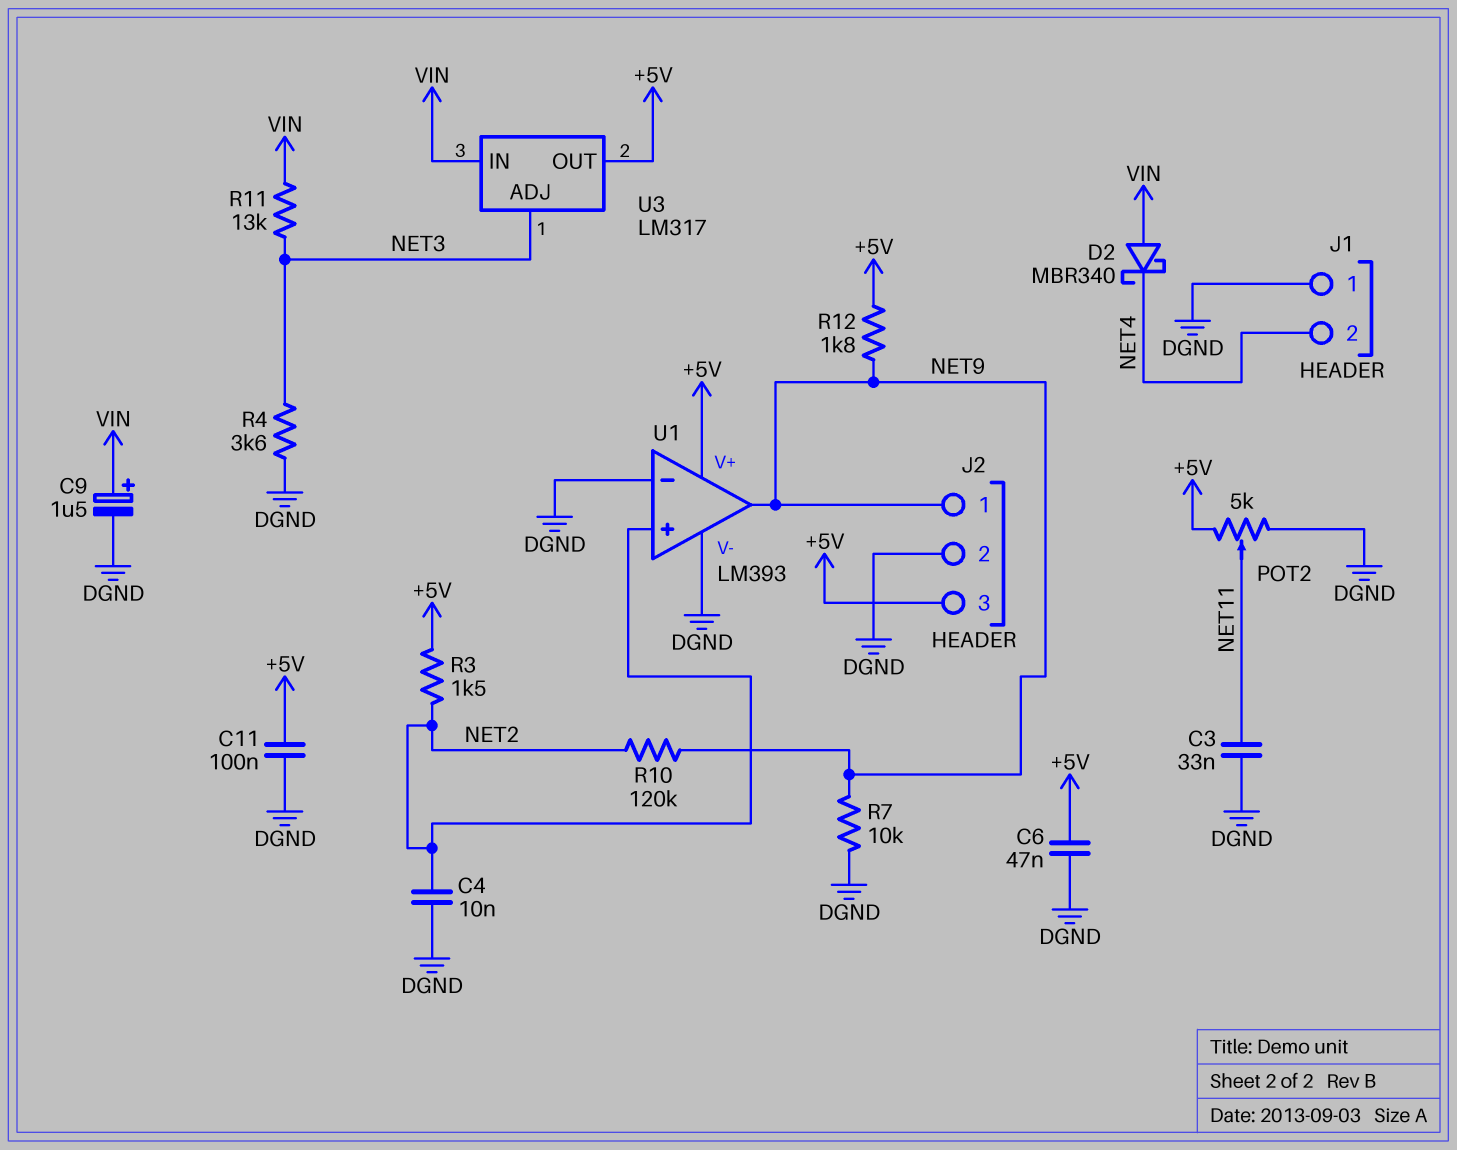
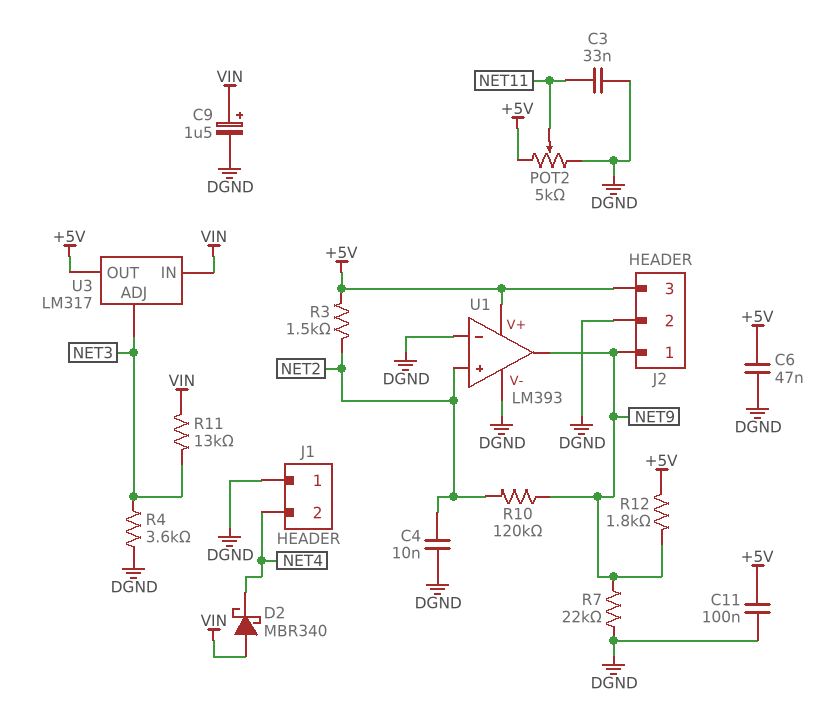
R7: 10k (DGND, NET9) -> 22k (DGND, NET9)

